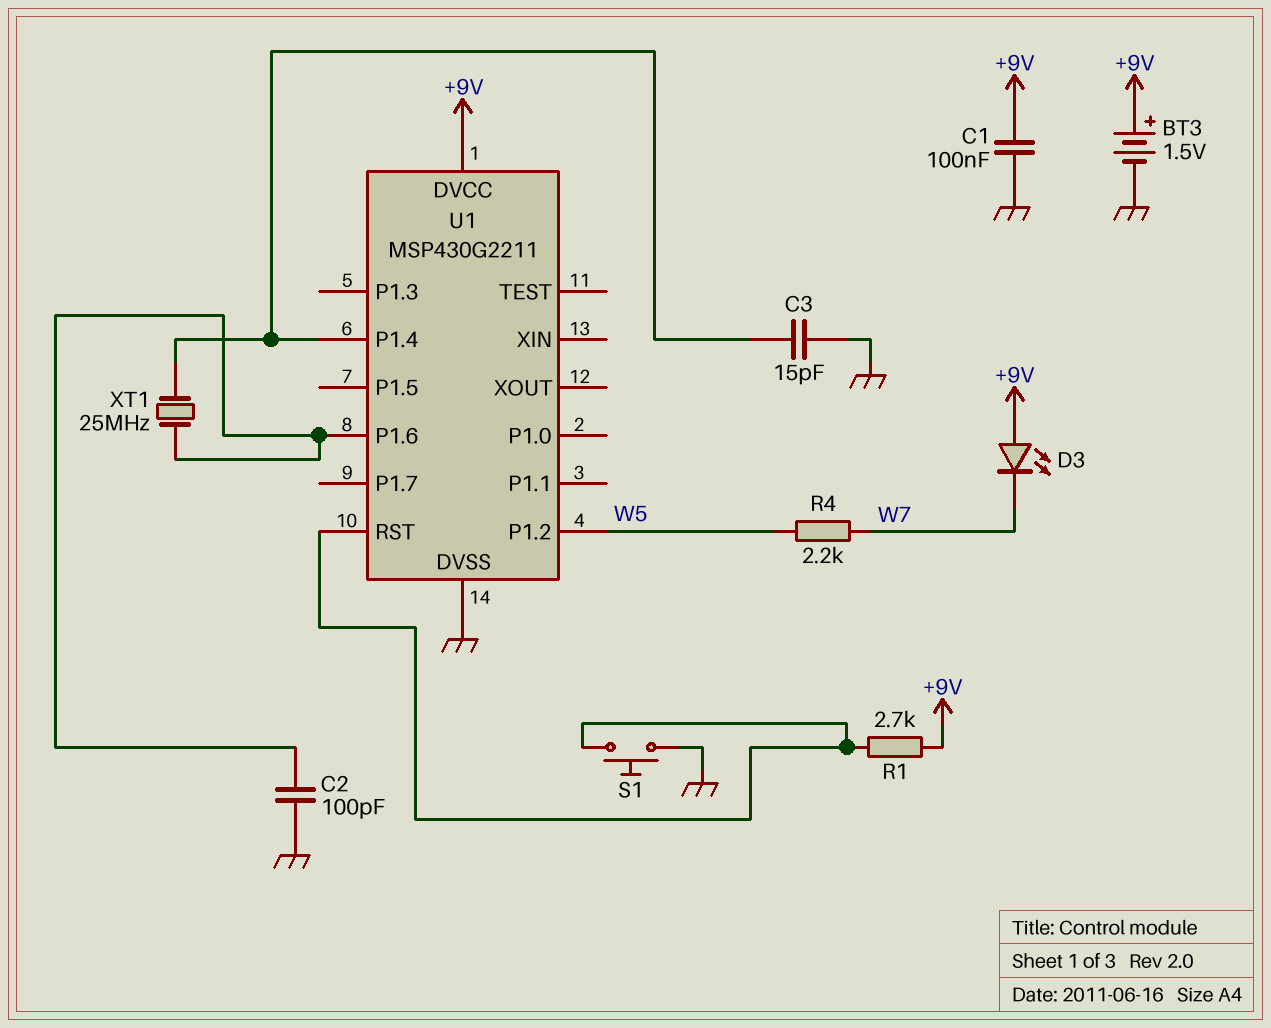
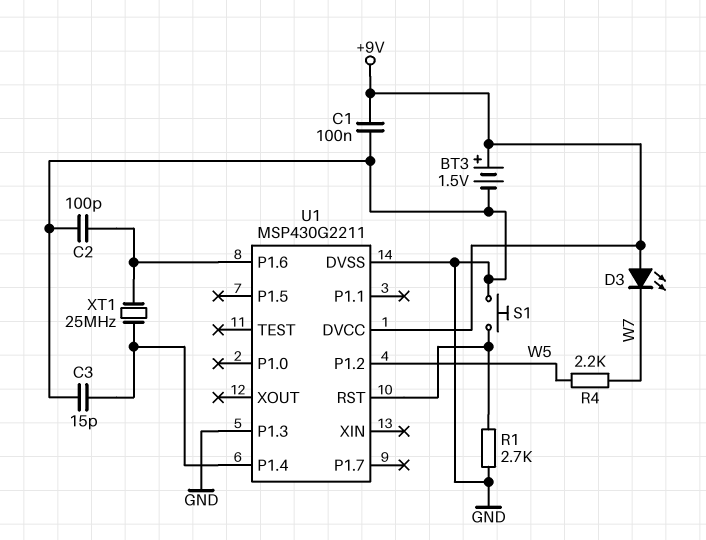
R1: 2.7k (+9V, U1/RST) -> 2.7k (GND, U1/RST)
U1 pin P1.3: none -> GND

